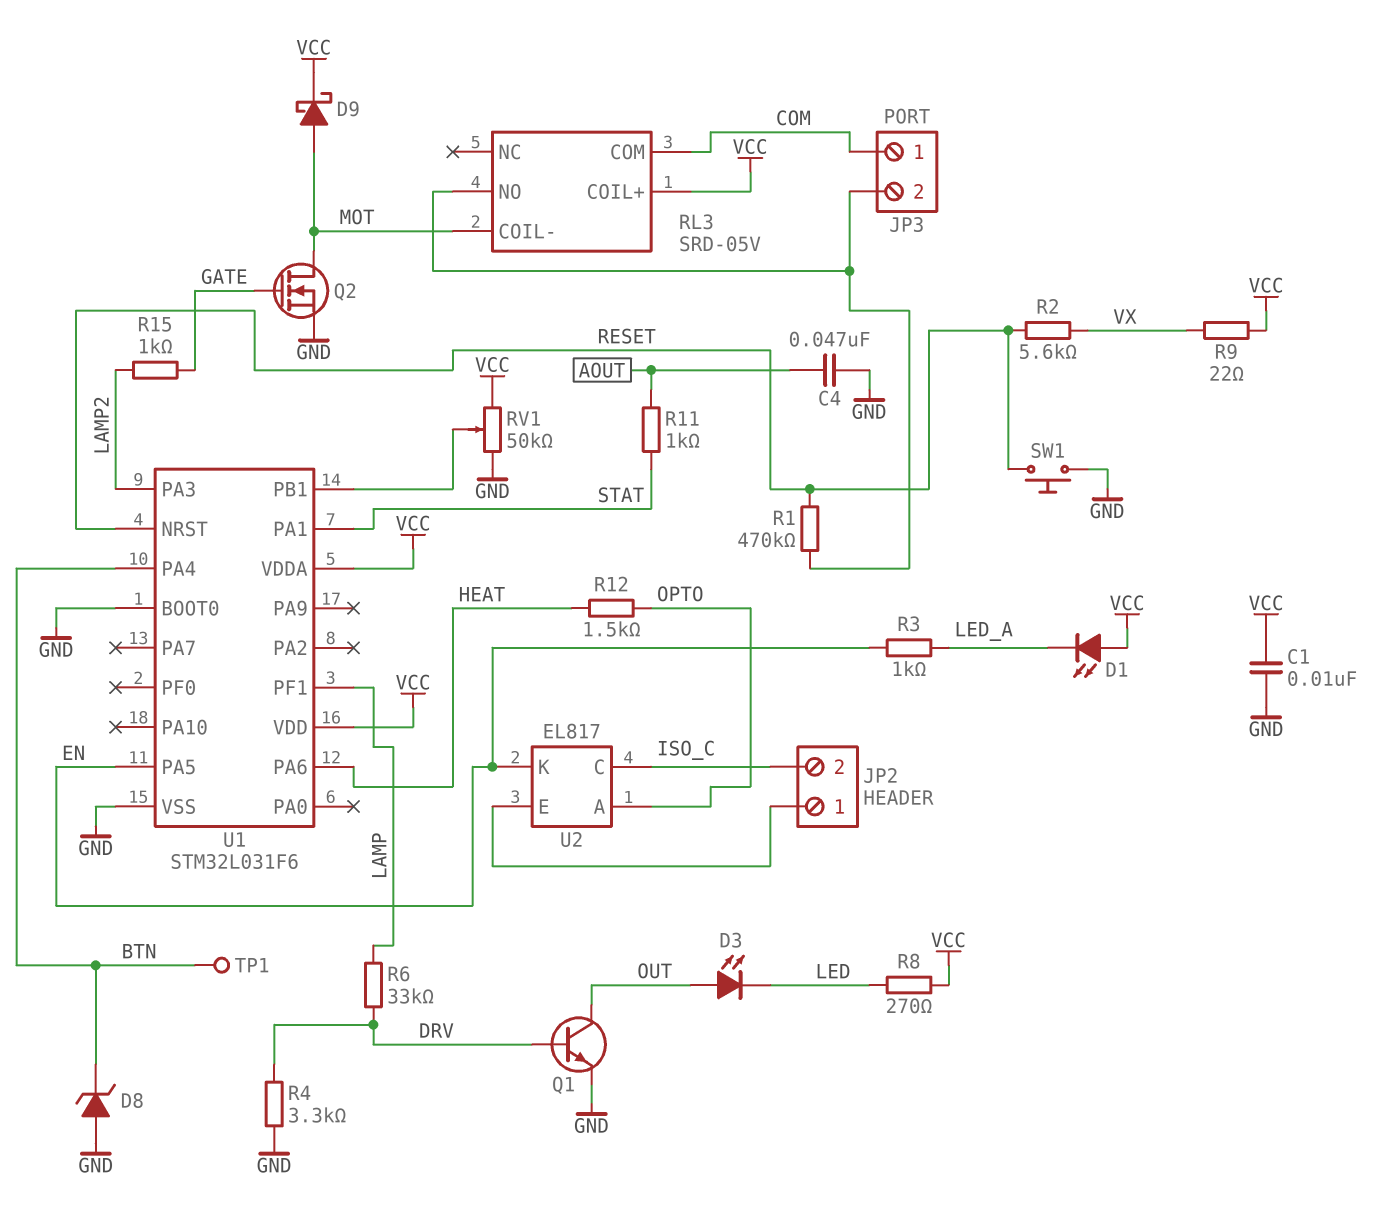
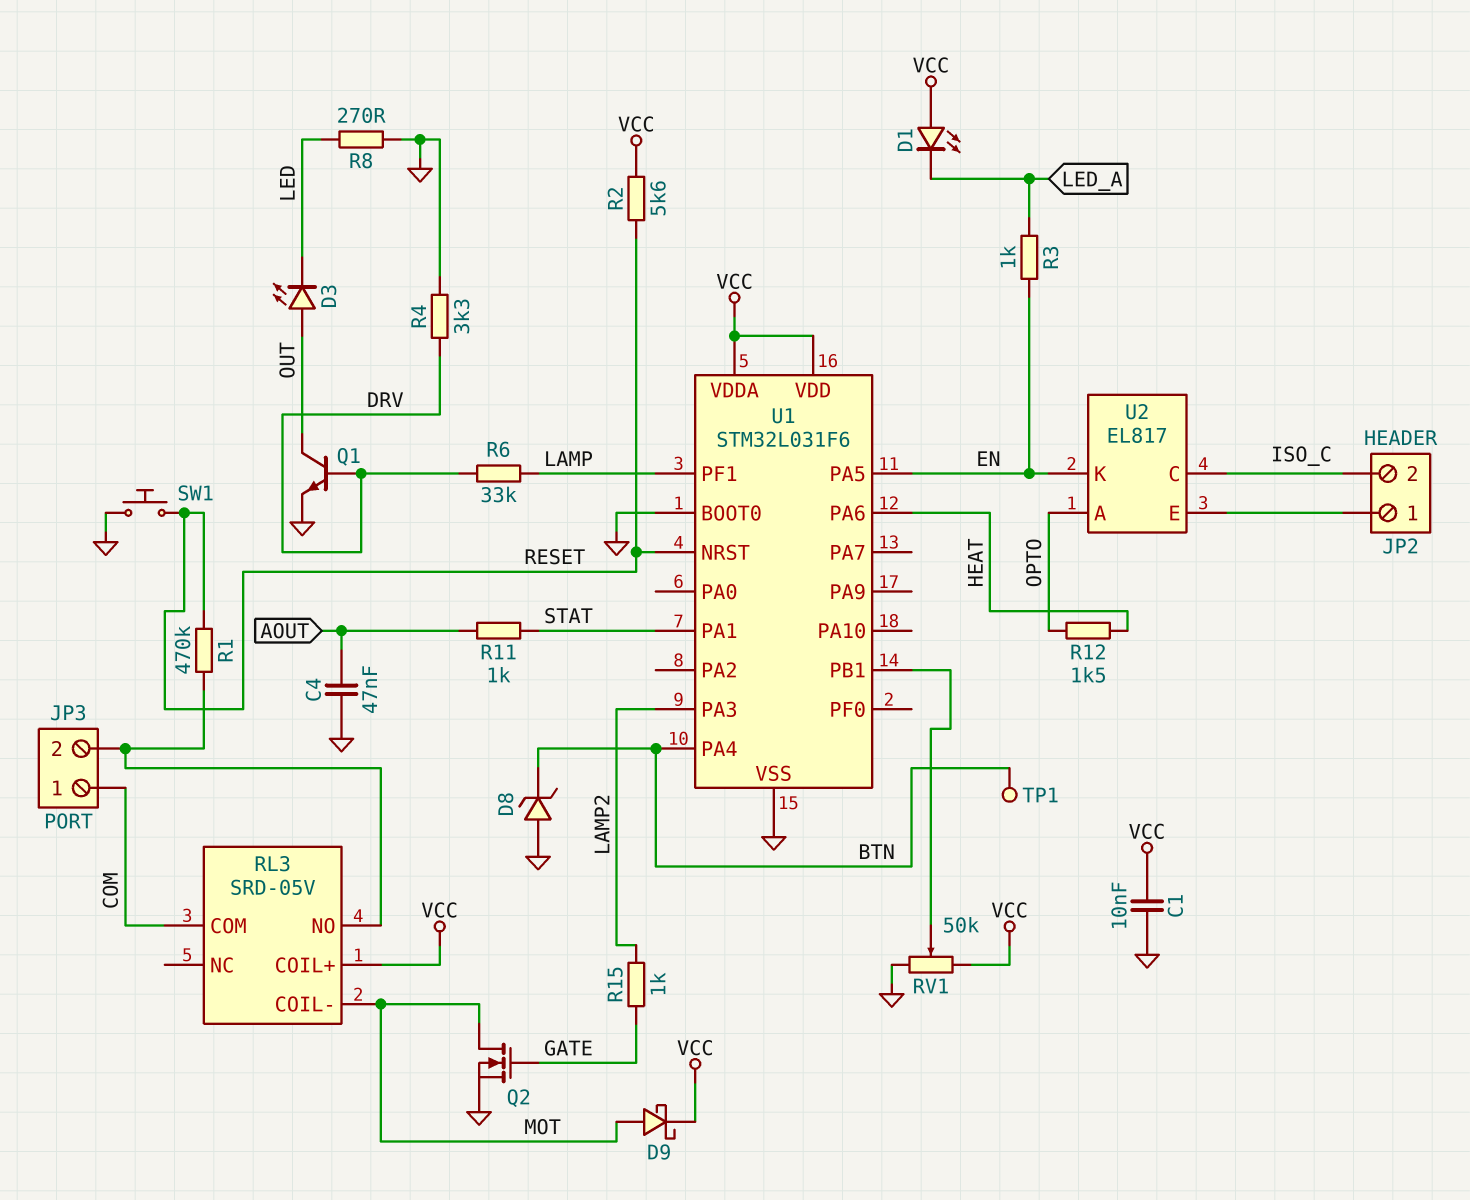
R2: 5.6k (RESET, VX) -> 5.6k (RESET, VCC)
R8: 270 (LED, VCC) -> 270 (GND, LED)
R9: 22 (VCC, VX) -> none

